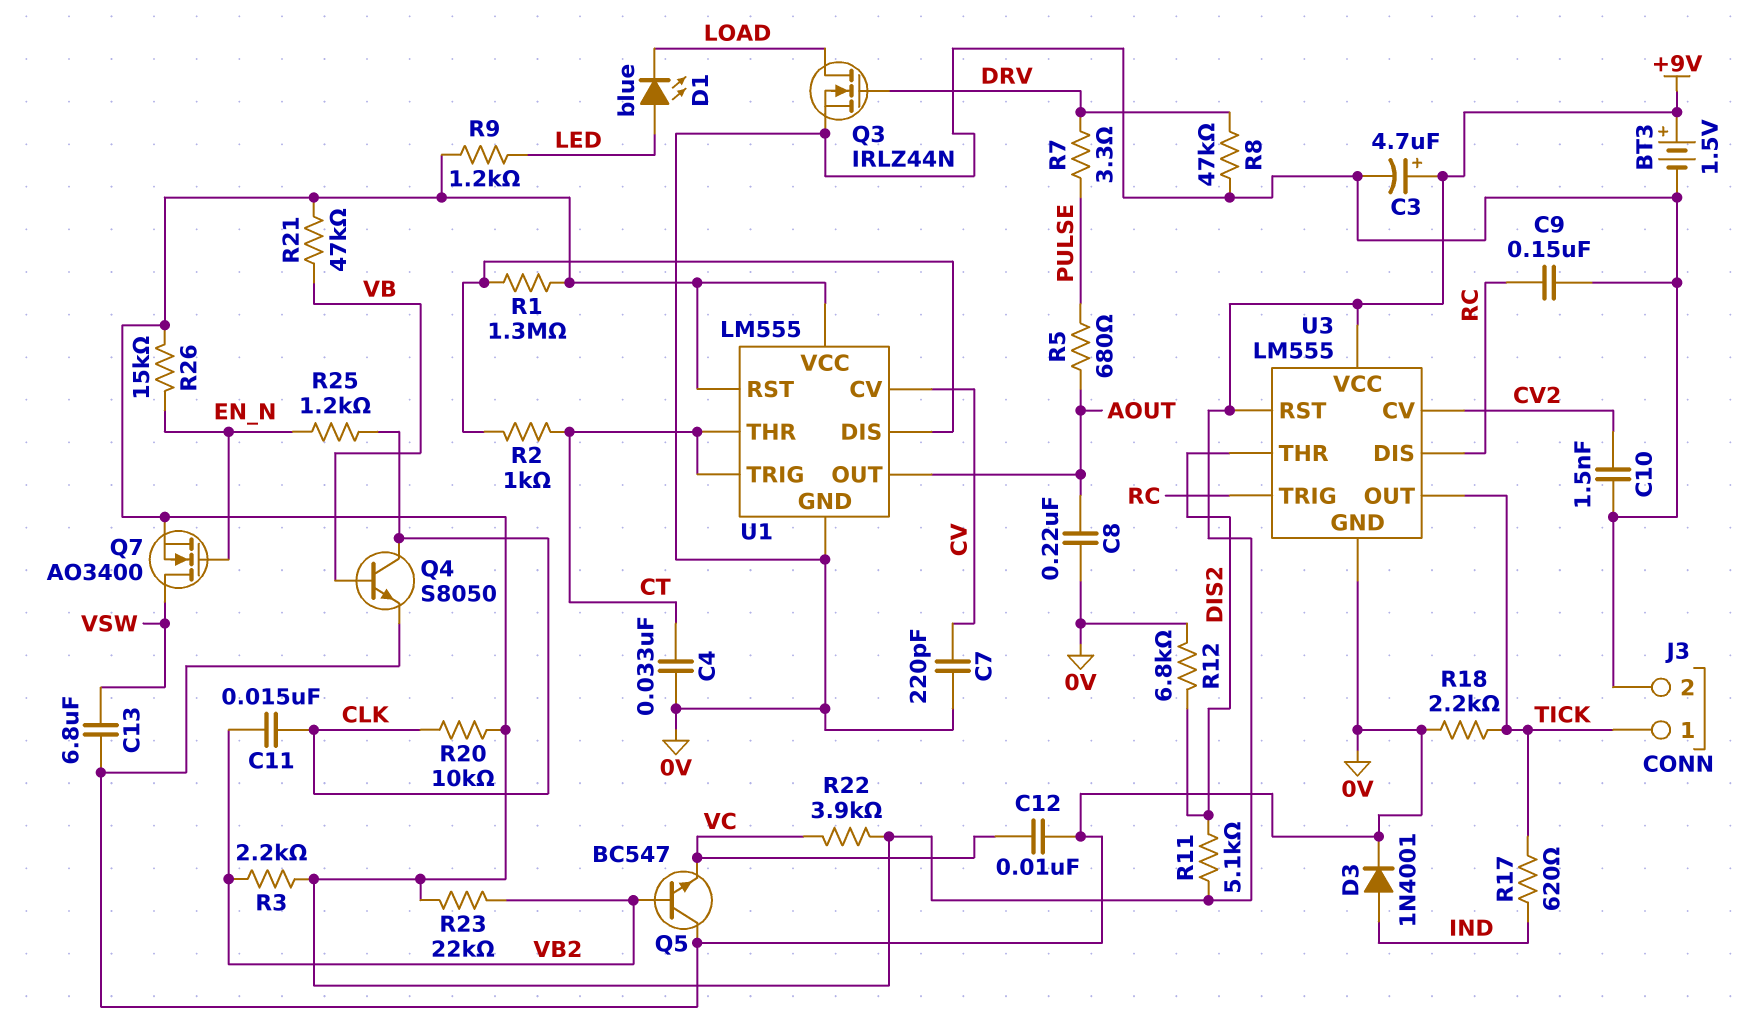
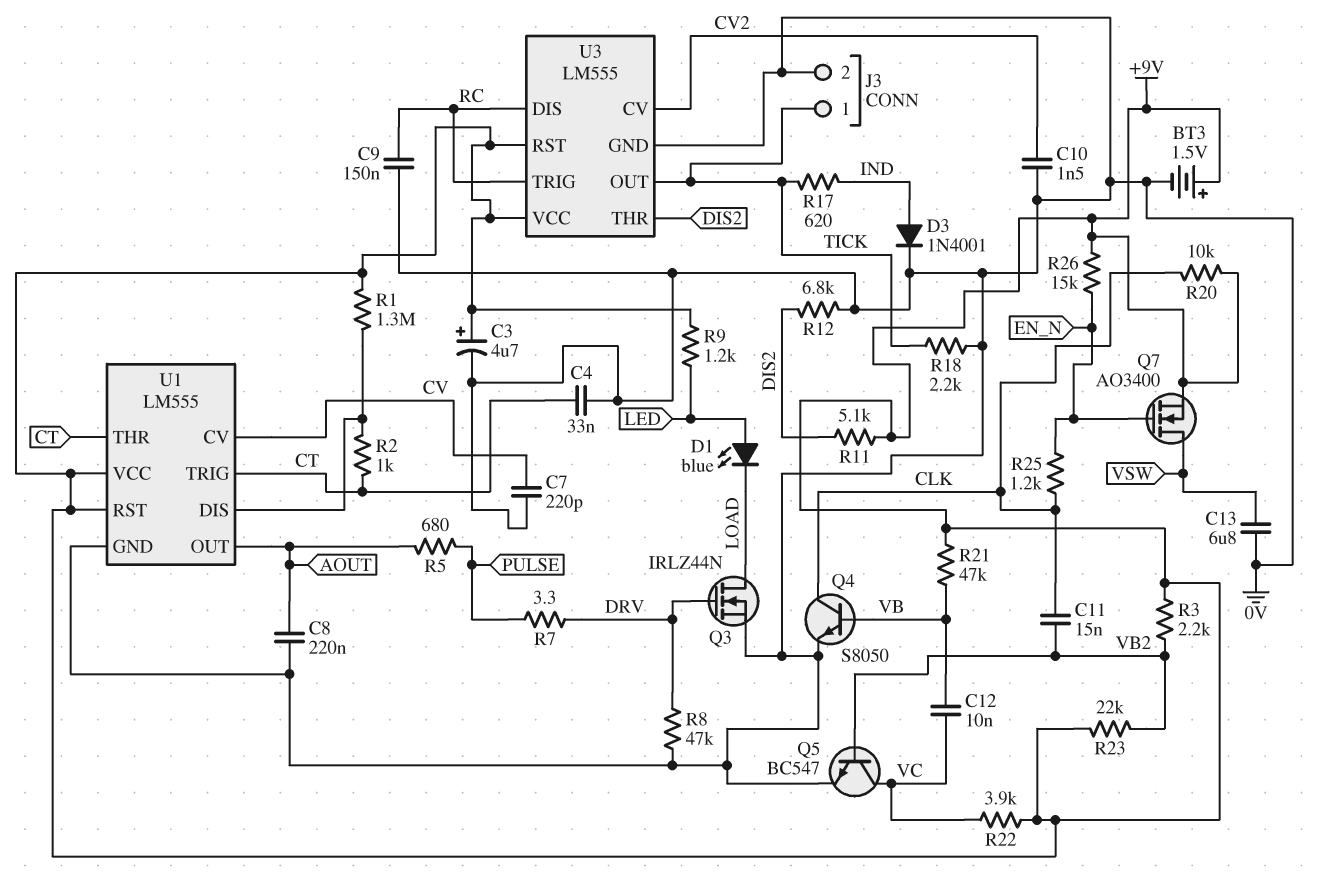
C12: 10nF (0V, VC) -> 10nF (VB, VC)
Q5: NPN BC547 (B VB2, C 0V, E VC) -> NPN BC547 (B VB2, C VC, E 0V)

